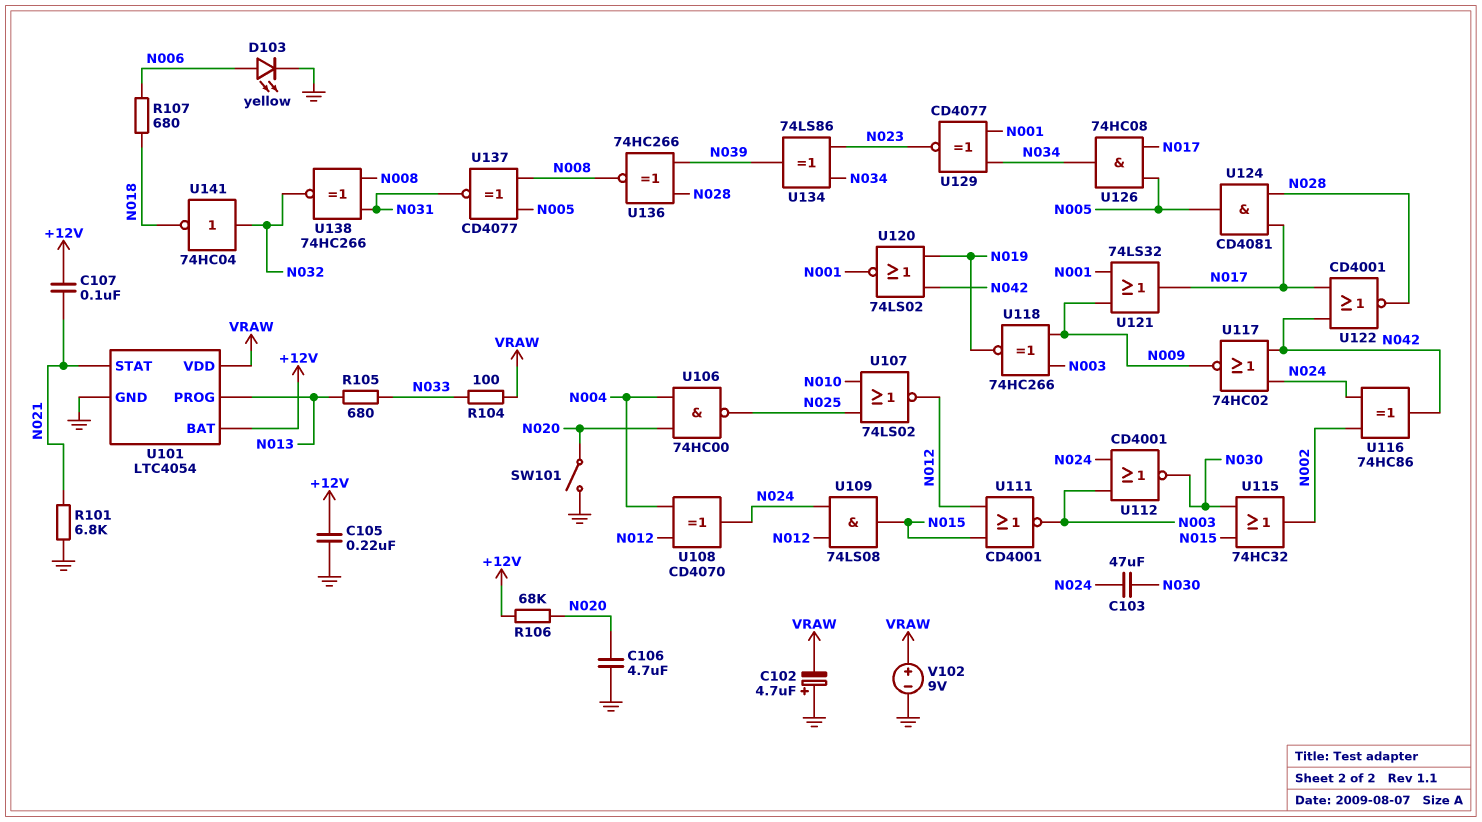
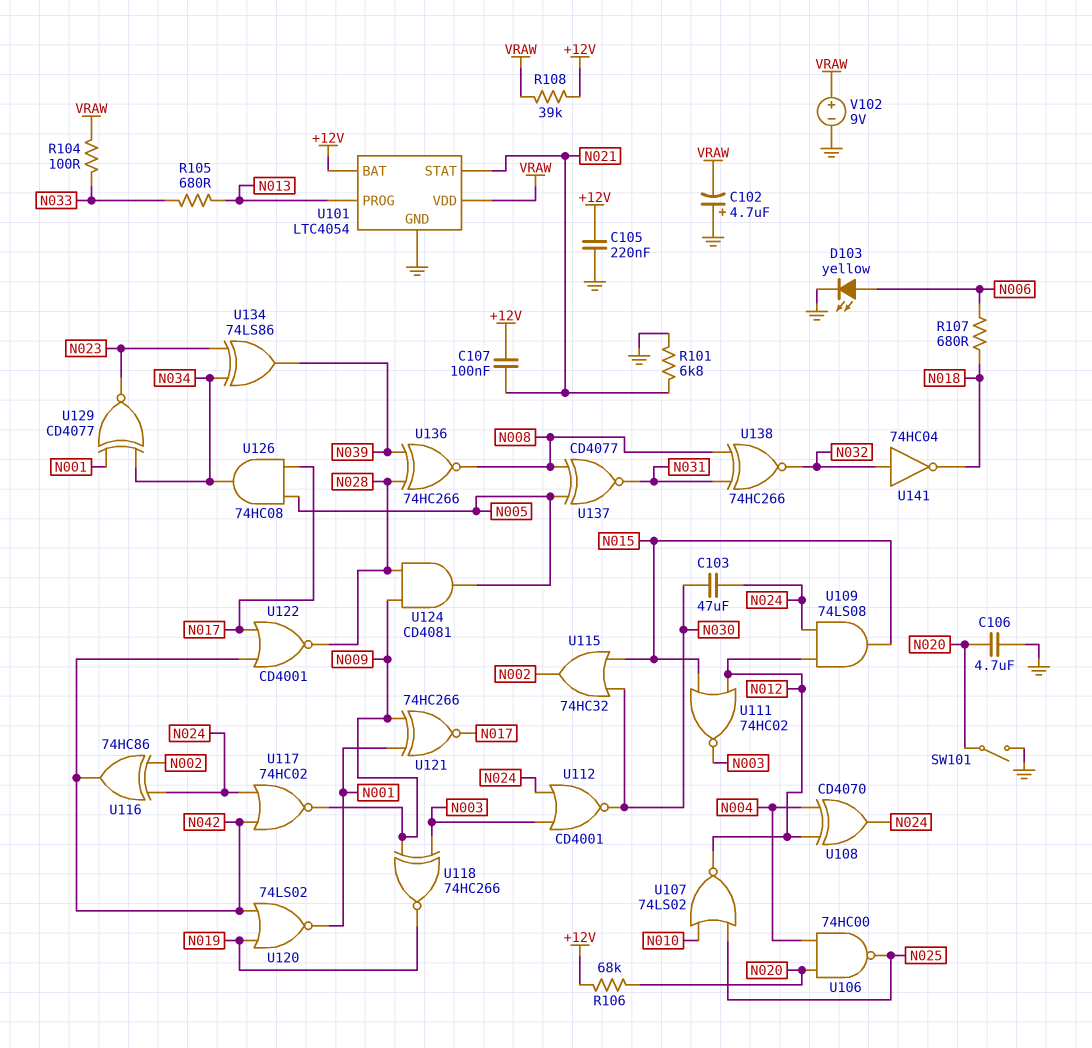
R108: none -> 39k (+12V, VRAW)
U111: NOR CD4001 (in N012, in N015, out N003) -> NOR 74HC02 (in N012, in N015, out N003)
U121: OR 74LS32 (in N001, in N009, out N017) -> XNOR 74HC266 (in N001, in N009, out N017)
U124: AND CD4081 (in N017, in N028, out N005) -> AND CD4081 (in N009, in N028, out N005)

